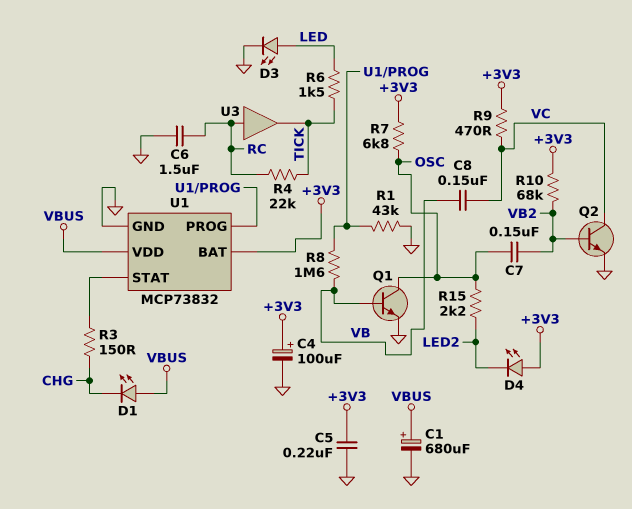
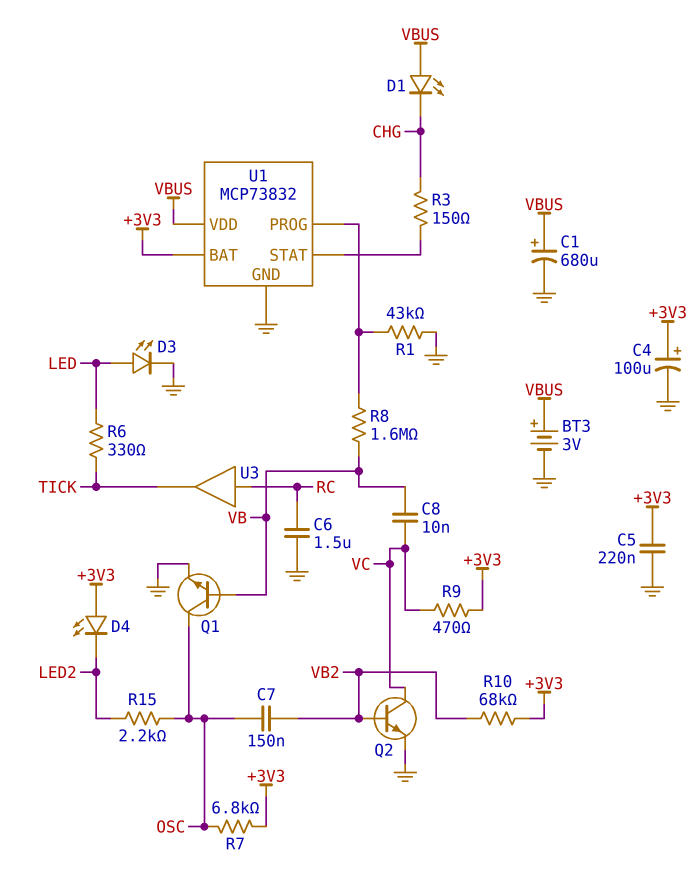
BT3: none -> 3V (plus VBUS, minus GND)
C8: 150nF (VB, VC) -> 10nF (VB, VC)
R4: 22k (RC, TICK) -> none
R6: 1.5k (LED, TICK) -> 330 (LED, TICK)

